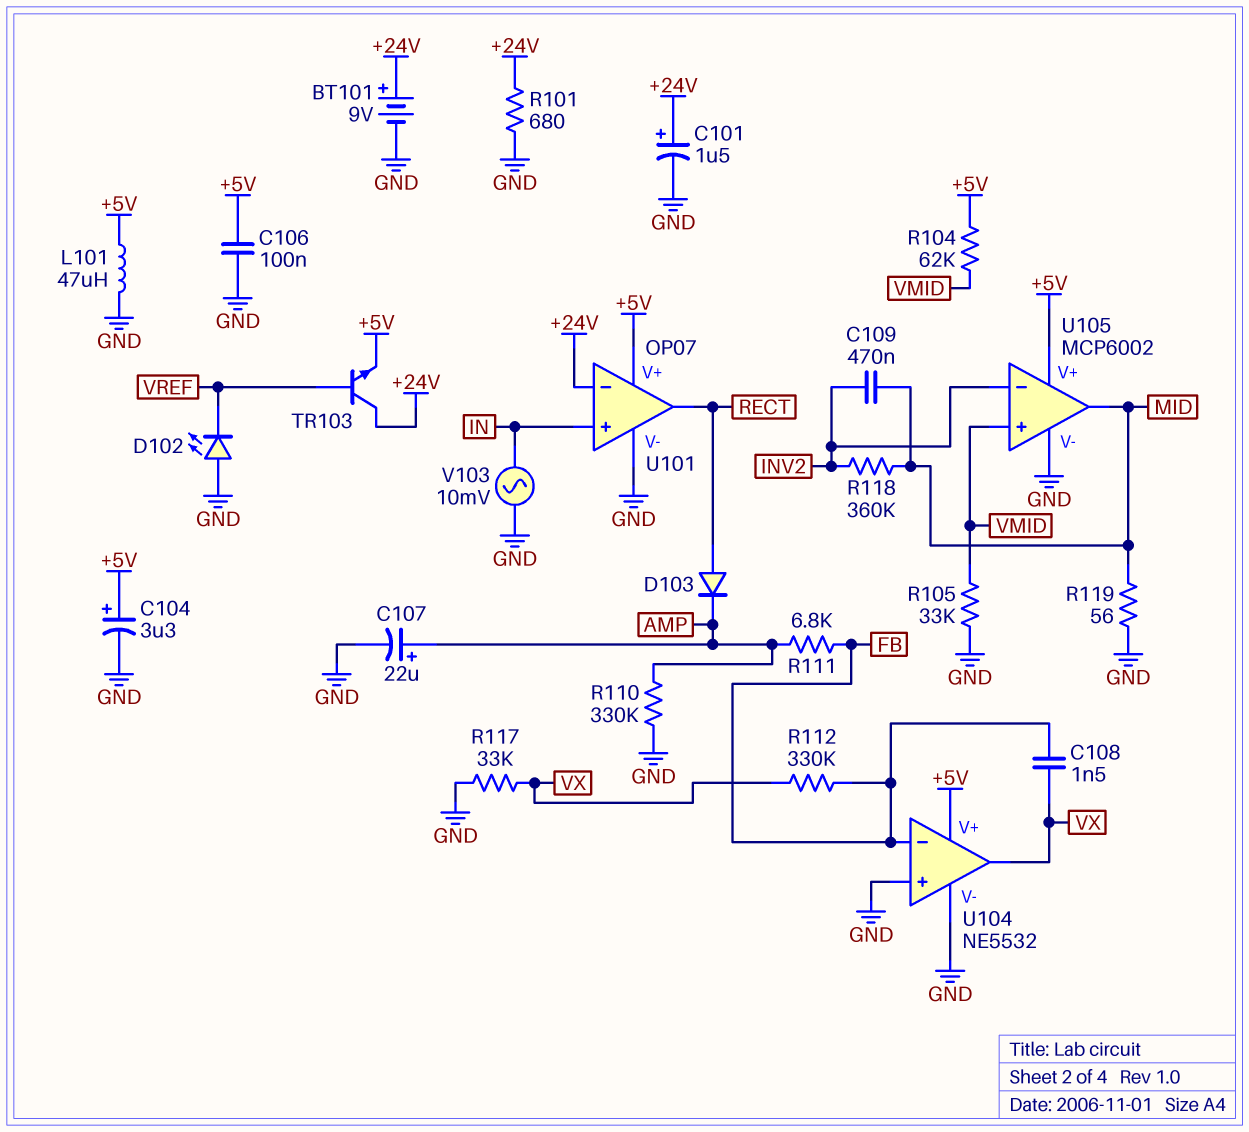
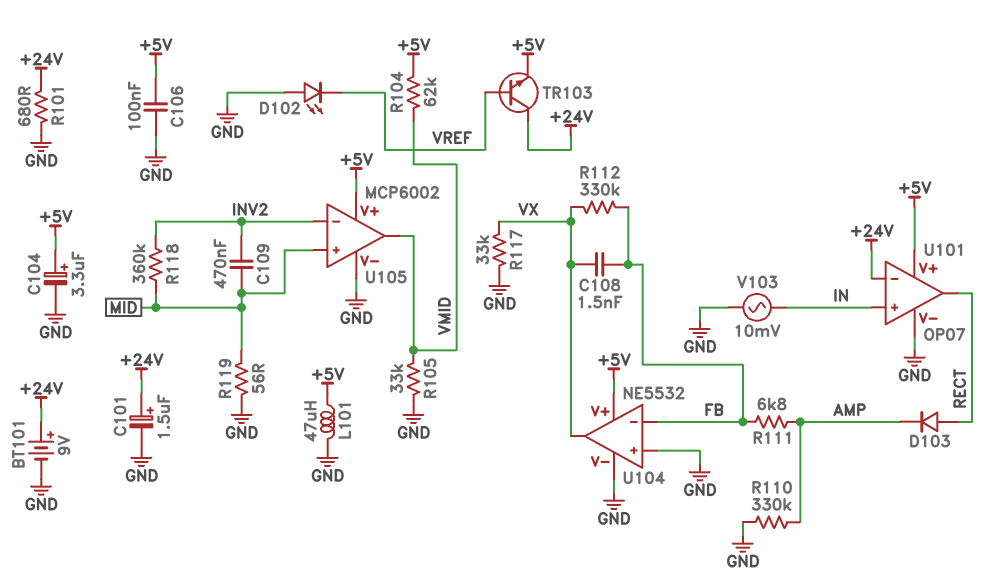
C107: 22uF (plus AMP, minus GND) -> none
U105 pin in+: VMID -> MID
U105 pin out: MID -> VMID

